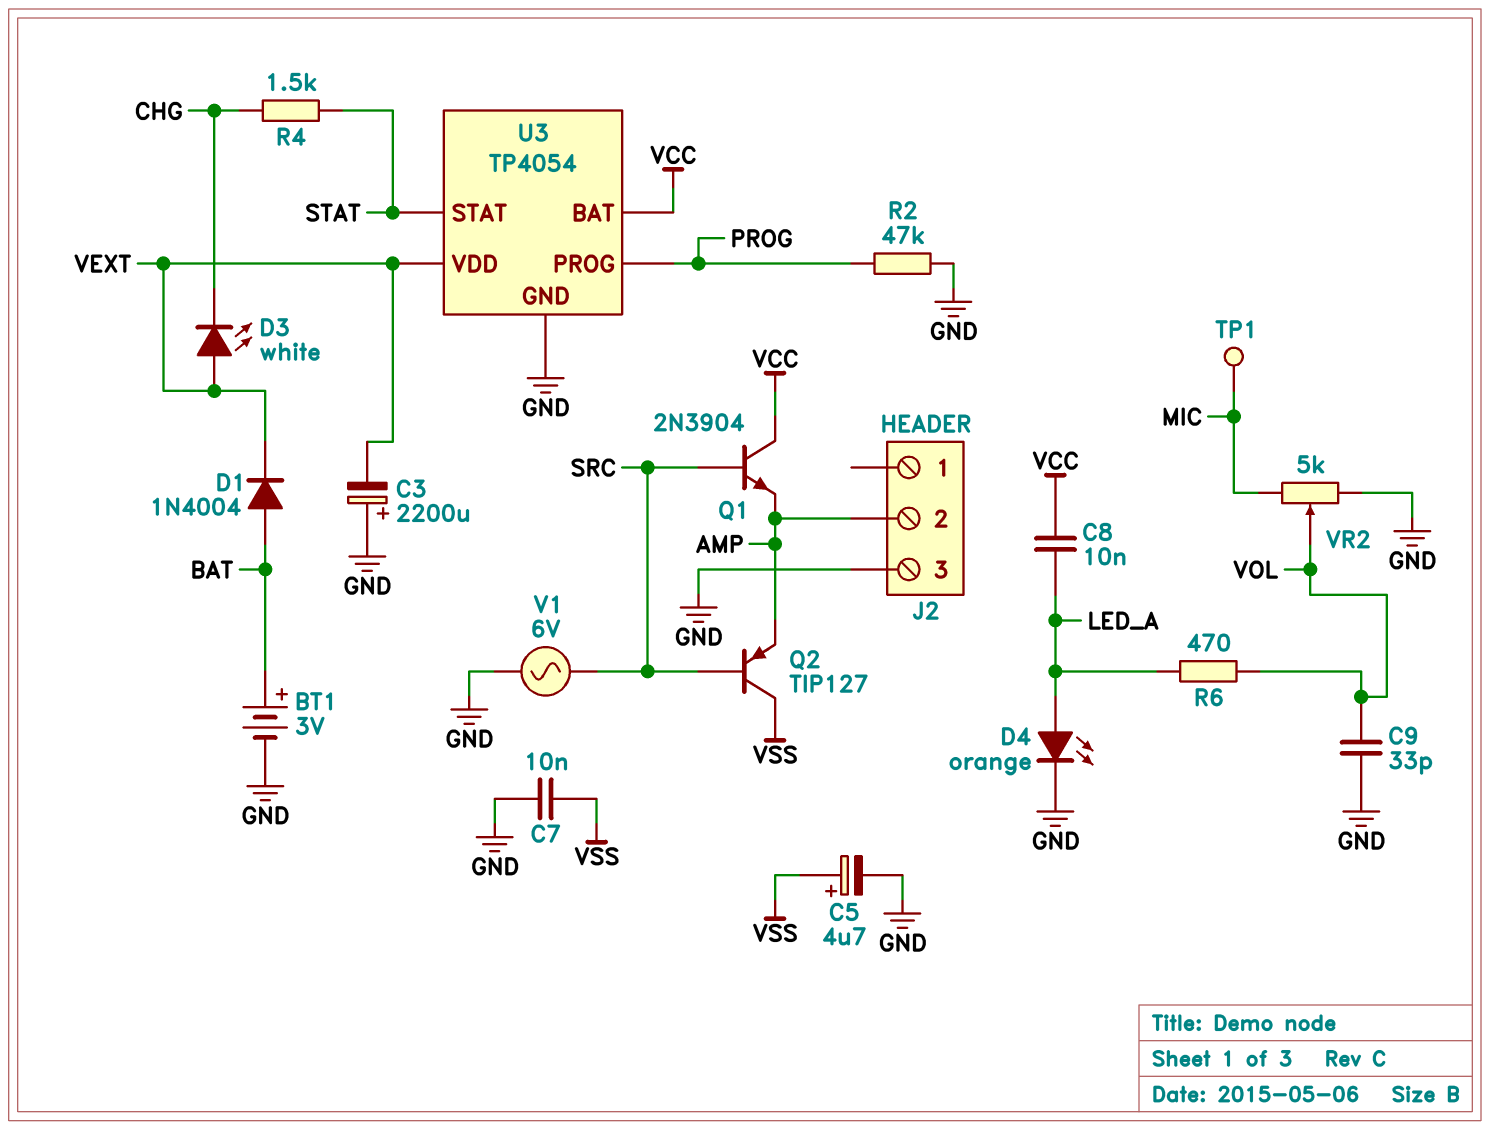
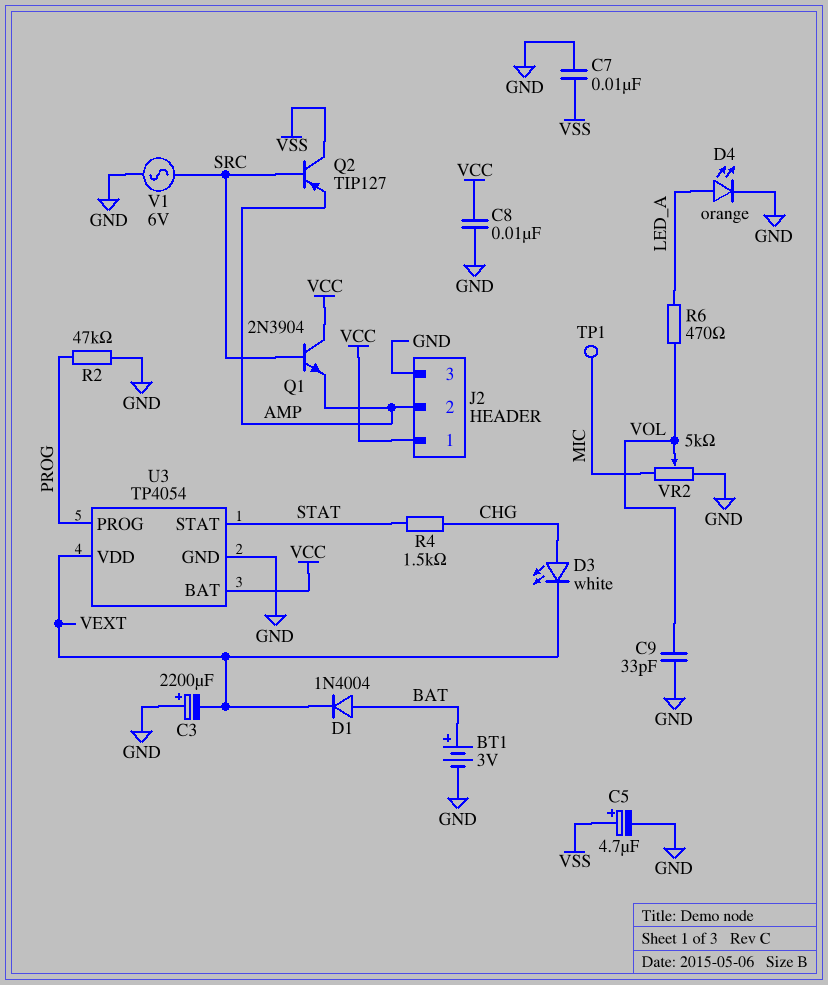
C8: 10nF (LED_A, VCC) -> 10nF (GND, VCC)
D3: LED white (A VEXT, K CHG) -> LED white (A CHG, K VEXT)
J2 pin 1: none -> VCC

